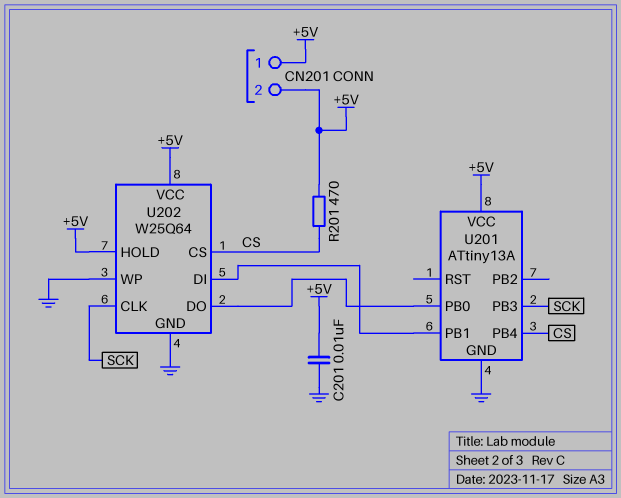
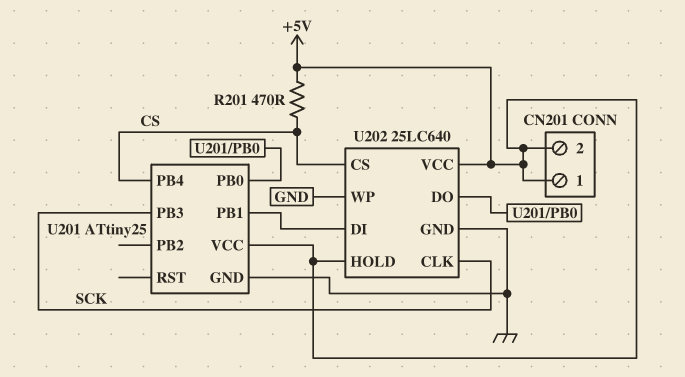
C201: 10nF (+5V, GND) -> none
U201: ATtiny13A -> ATtiny25
U202: W25Q64 -> 25LC640

